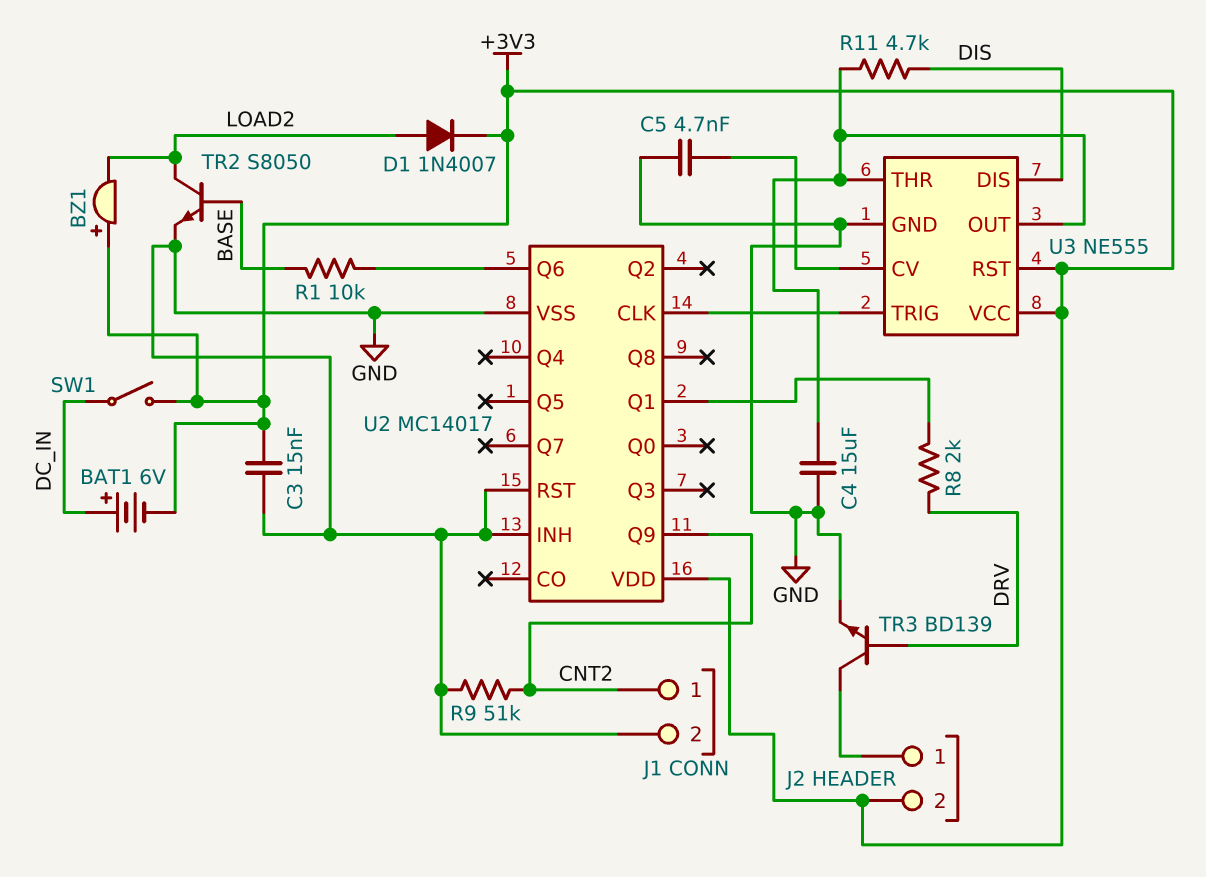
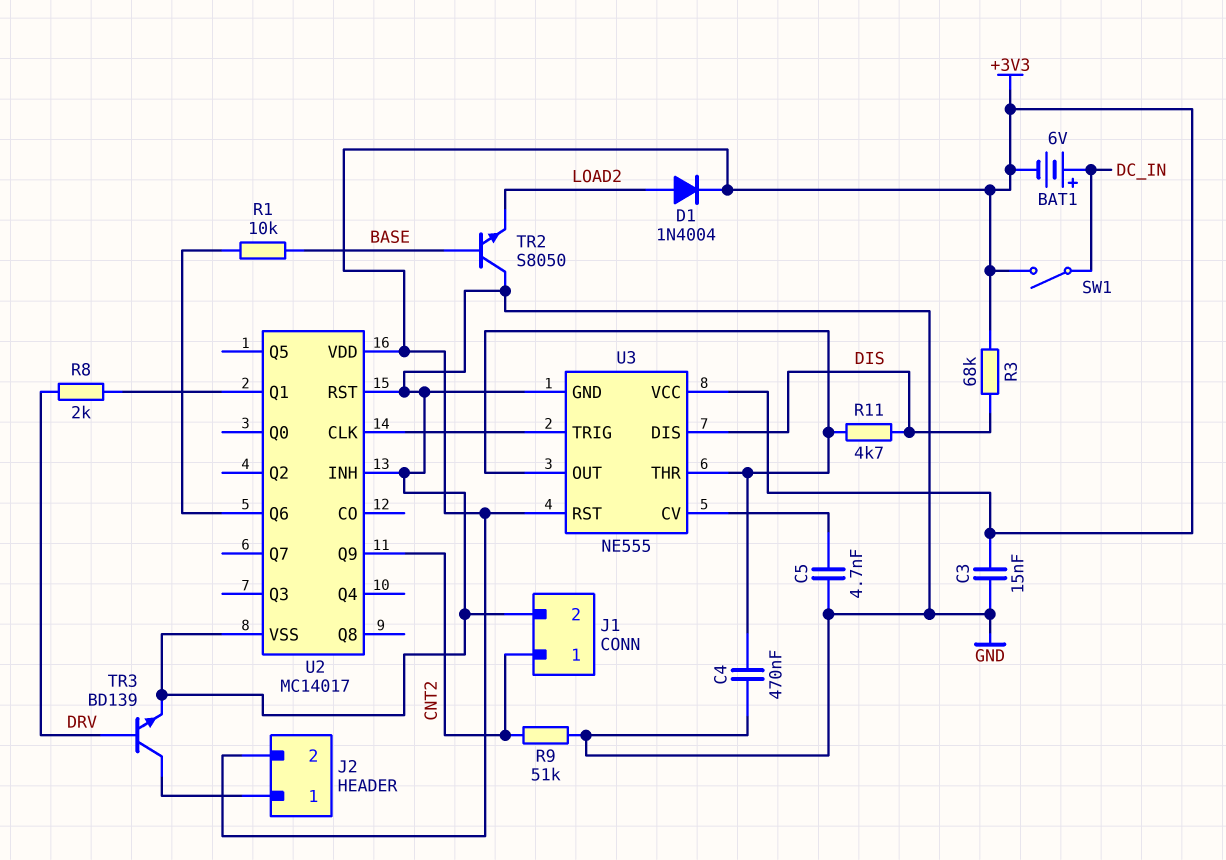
BZ1: buzzer (plus +3V3, minus LOAD2) -> none
C4: 15uF (GND, U3/OUT) -> 470nF (GND, U3/OUT)
D1: diode 1N4007 (A LOAD2, K +3V3) -> diode 1N4004 (A LOAD2, K +3V3)
R3: none -> 68k (+3V3, DIS)
TR2: NPN S8050 (B BASE, C LOAD2, E GND) -> NPN S8050 (B BASE, C GND, E LOAD2)

